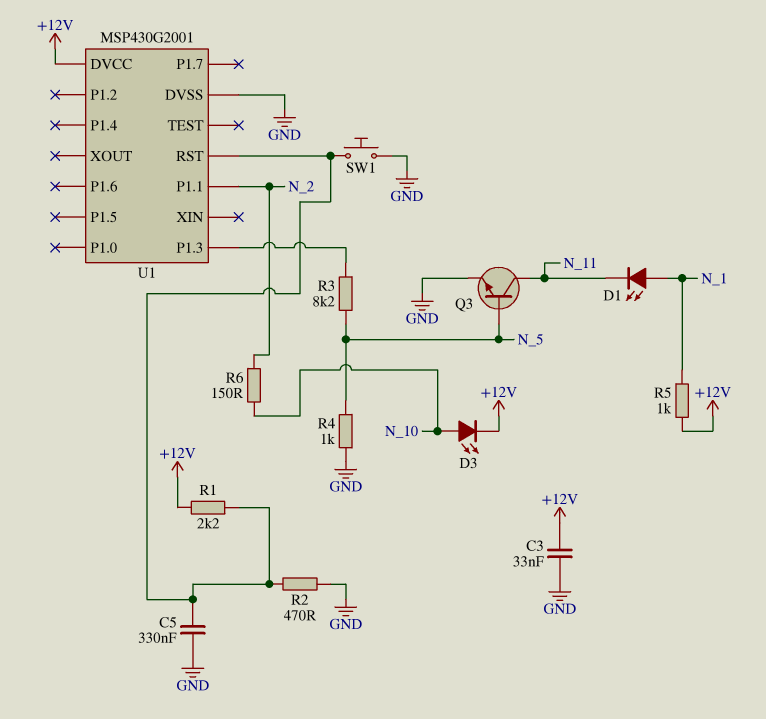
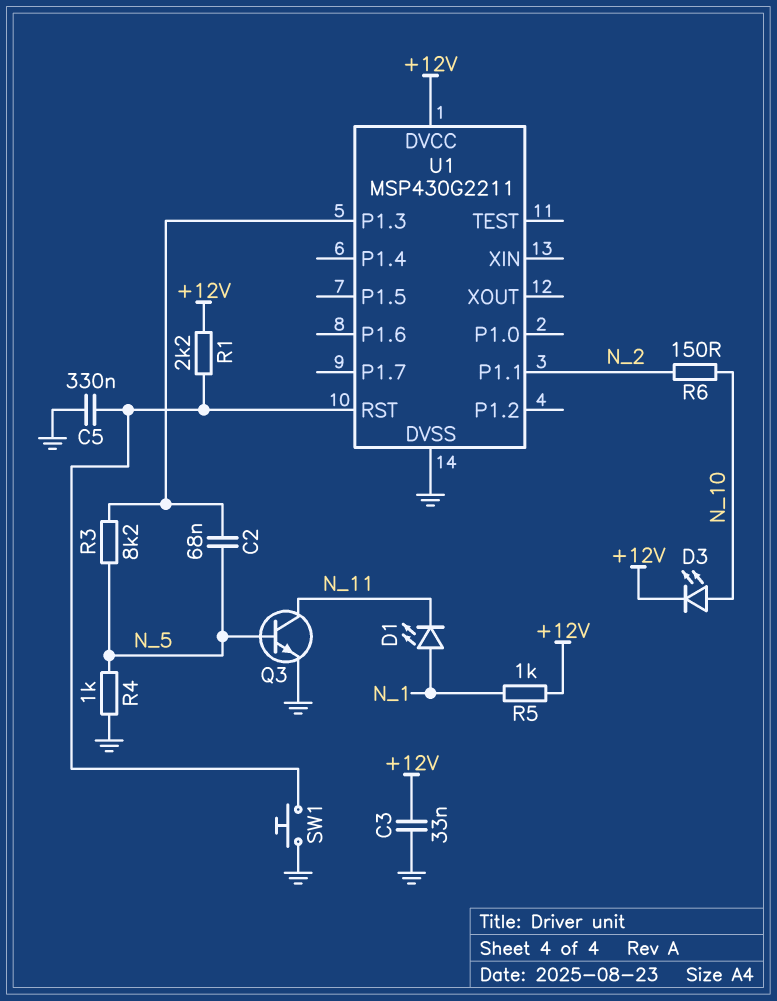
C2: none -> 68nF (N_5, U1/P1.3)
R2: 470 (GND, U1/RST) -> none
U1: MSP430G2001 -> MSP430G2211

